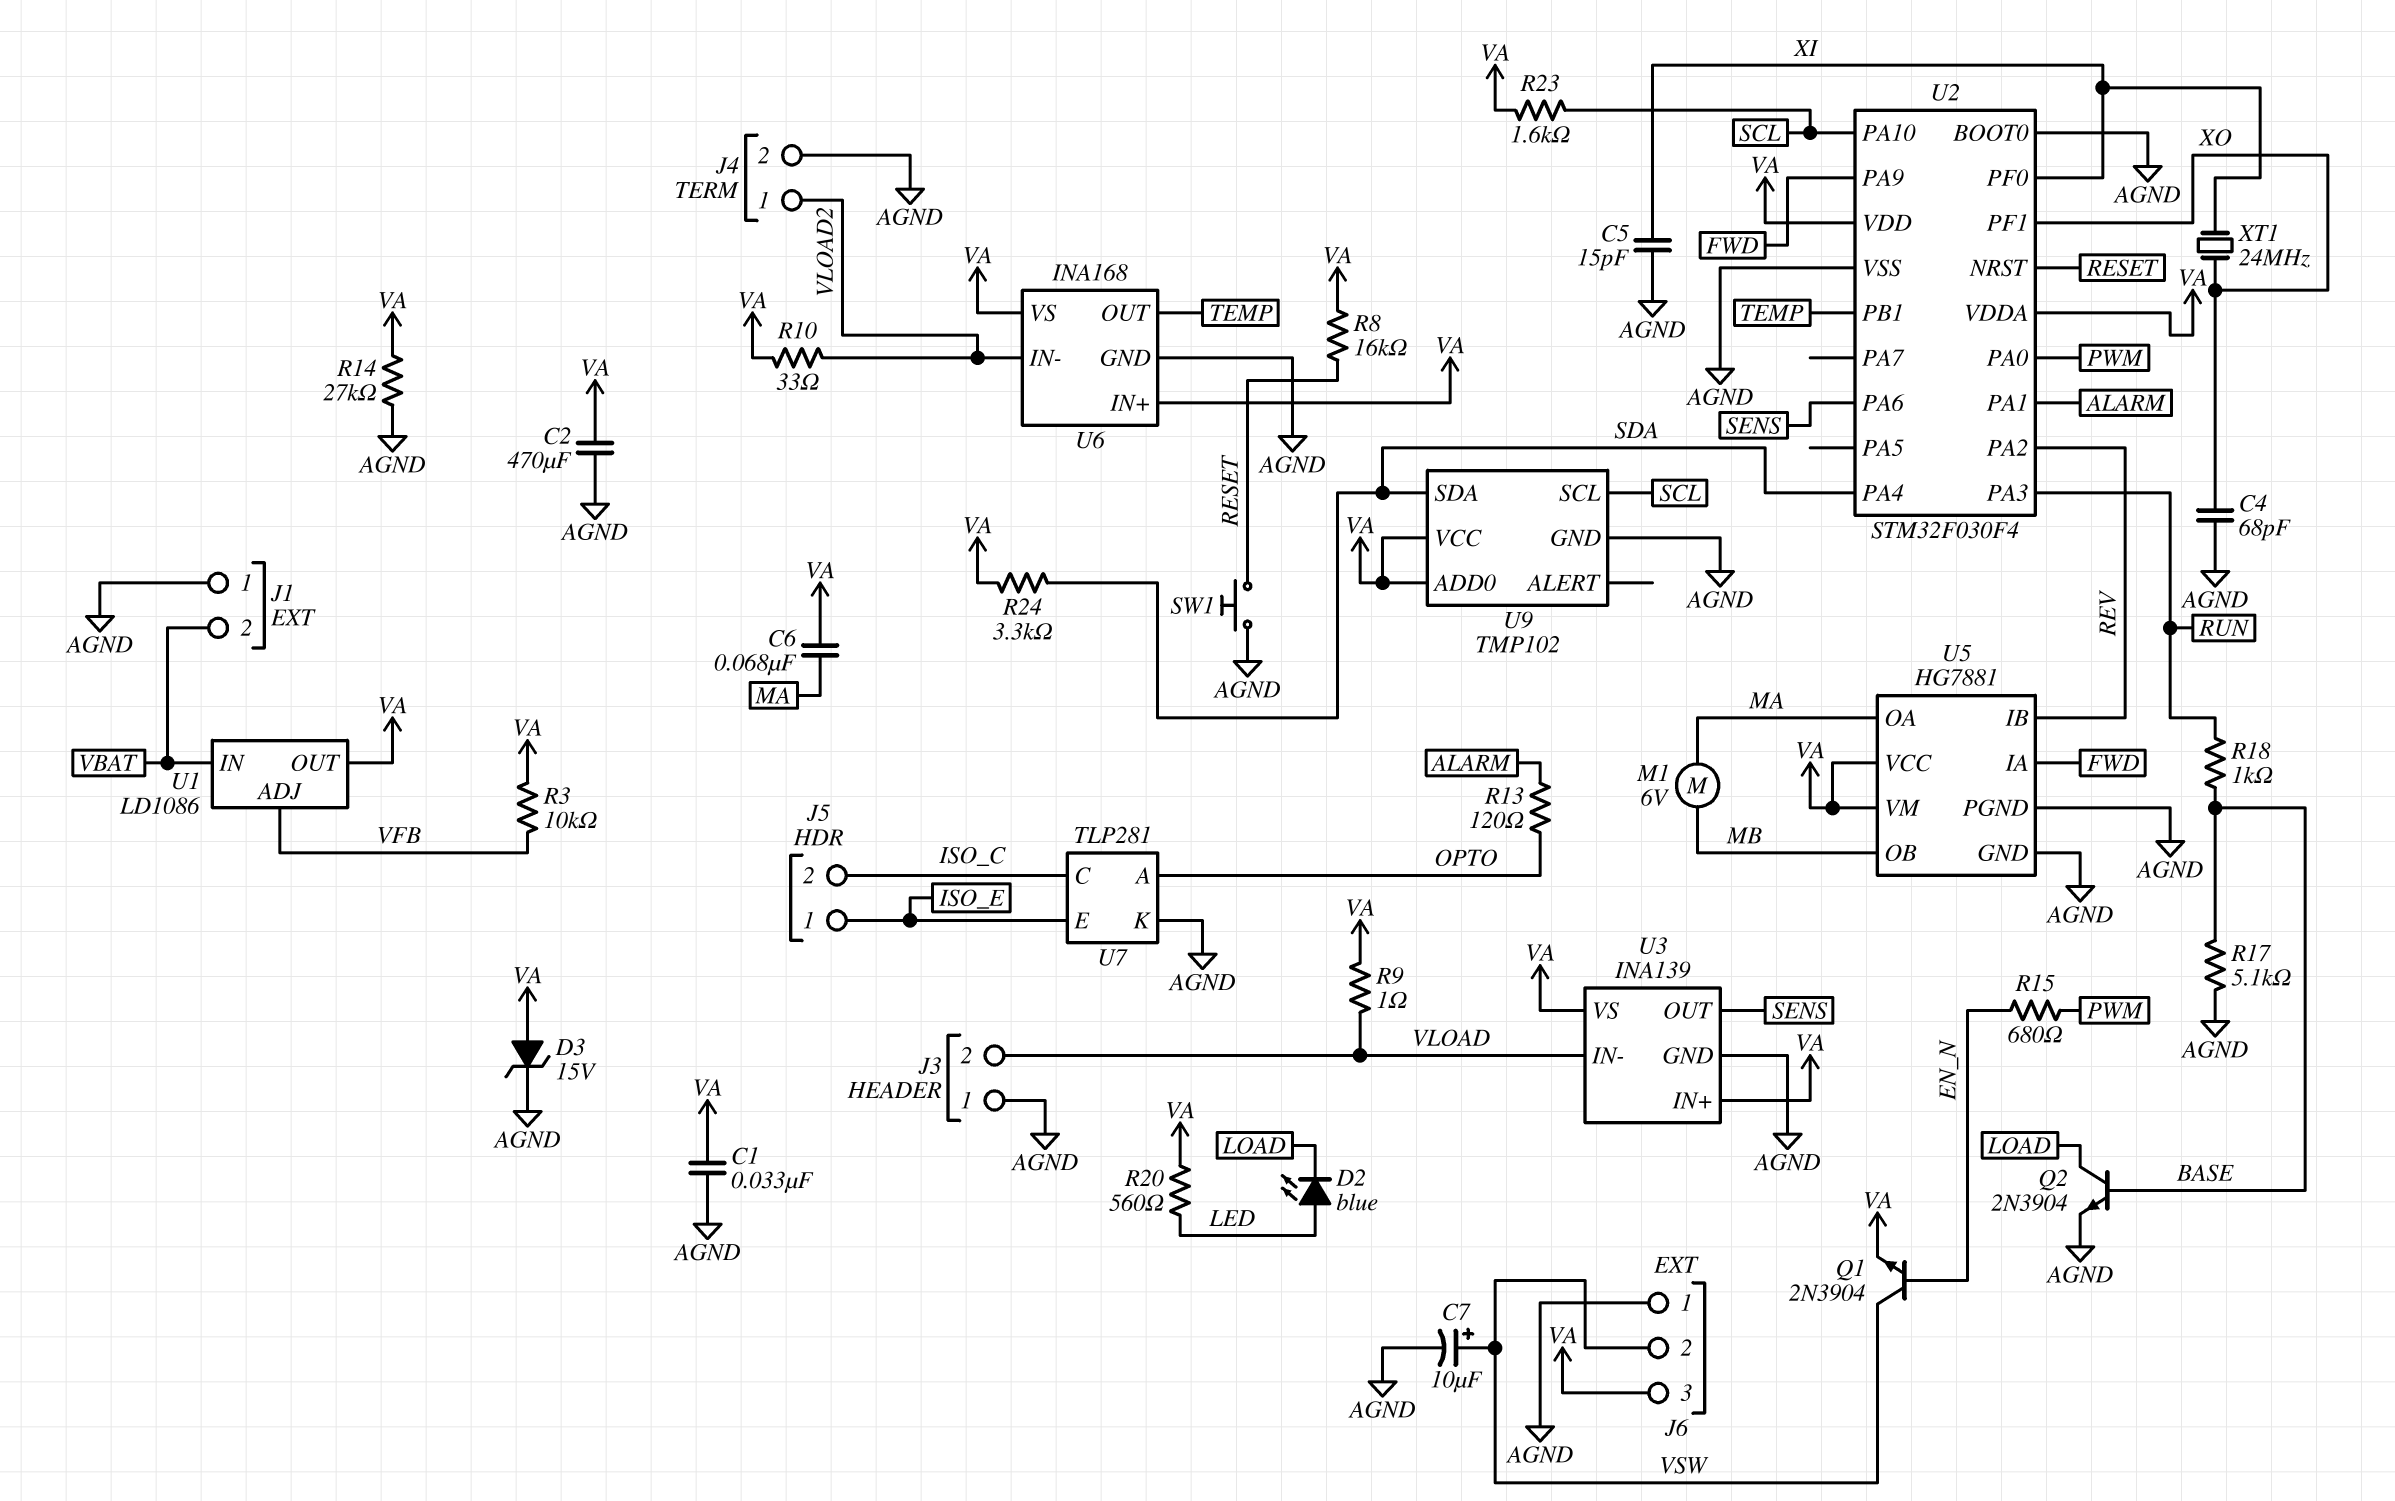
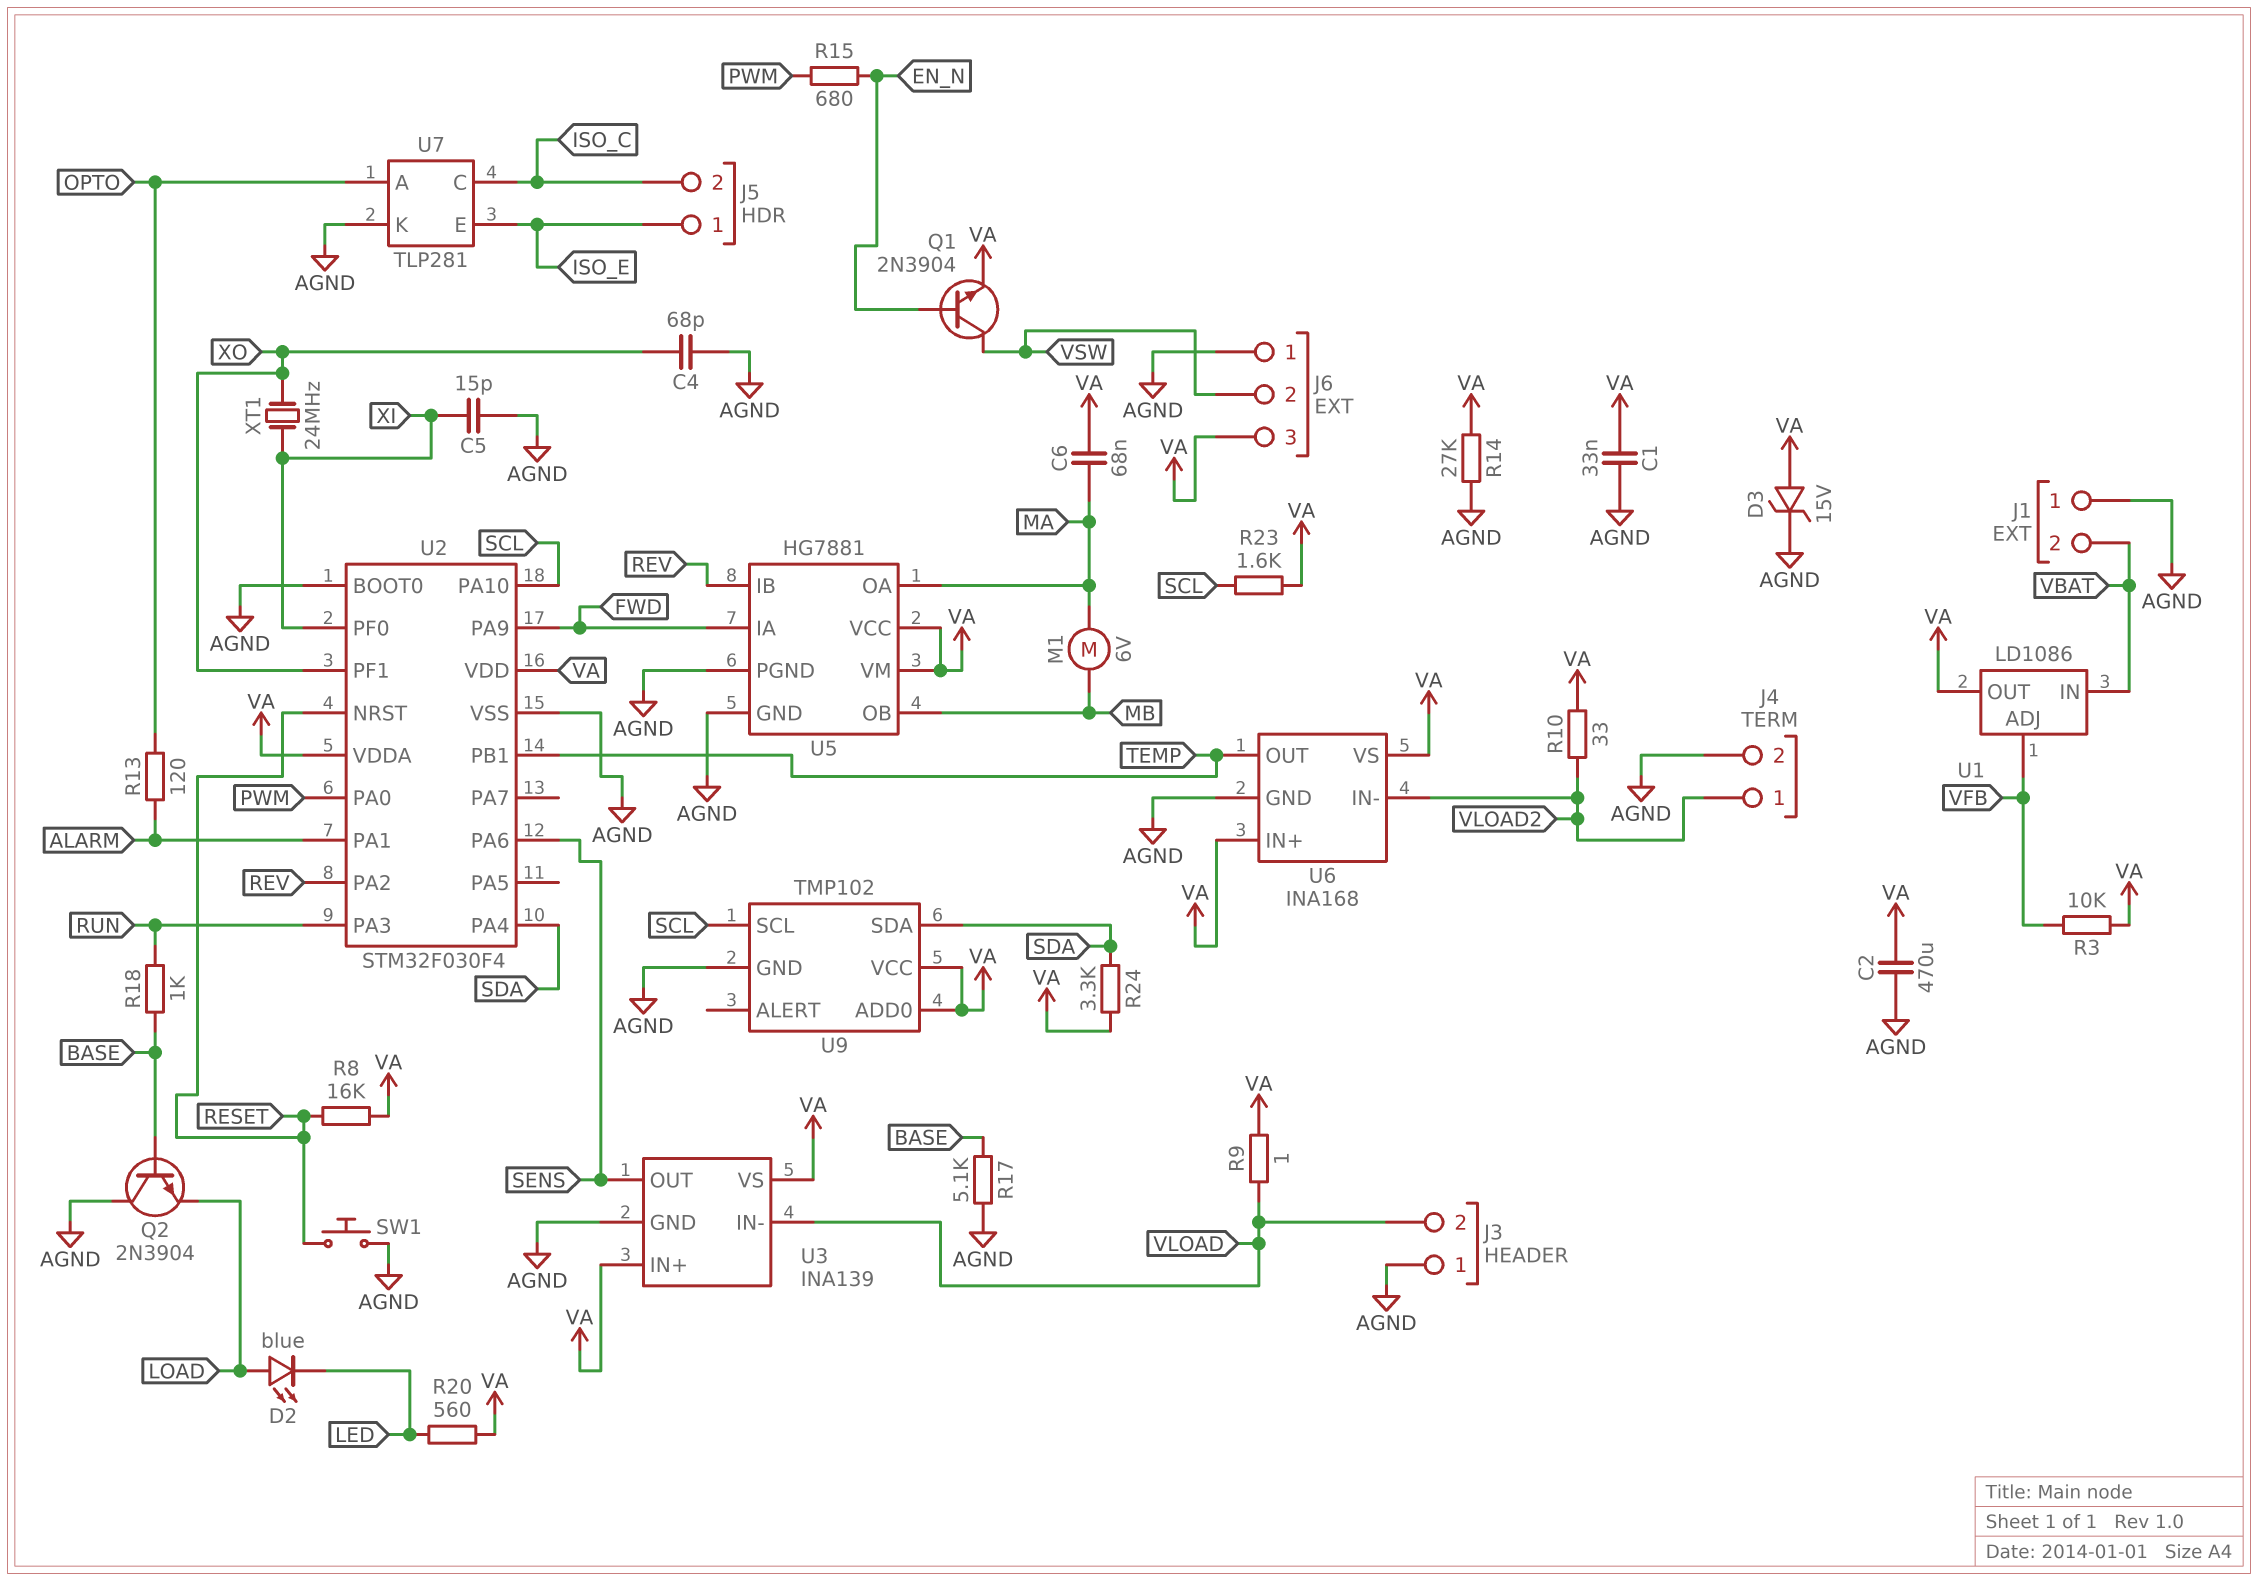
C7: 10uF (plus VSW, minus AGND) -> none
D2: LED blue (A LED, K LOAD) -> LED blue (A LOAD, K LED)
Q2: NPN 2N3904 (B BASE, C LOAD, E AGND) -> NPN 2N3904 (B BASE, C AGND, E LOAD)

